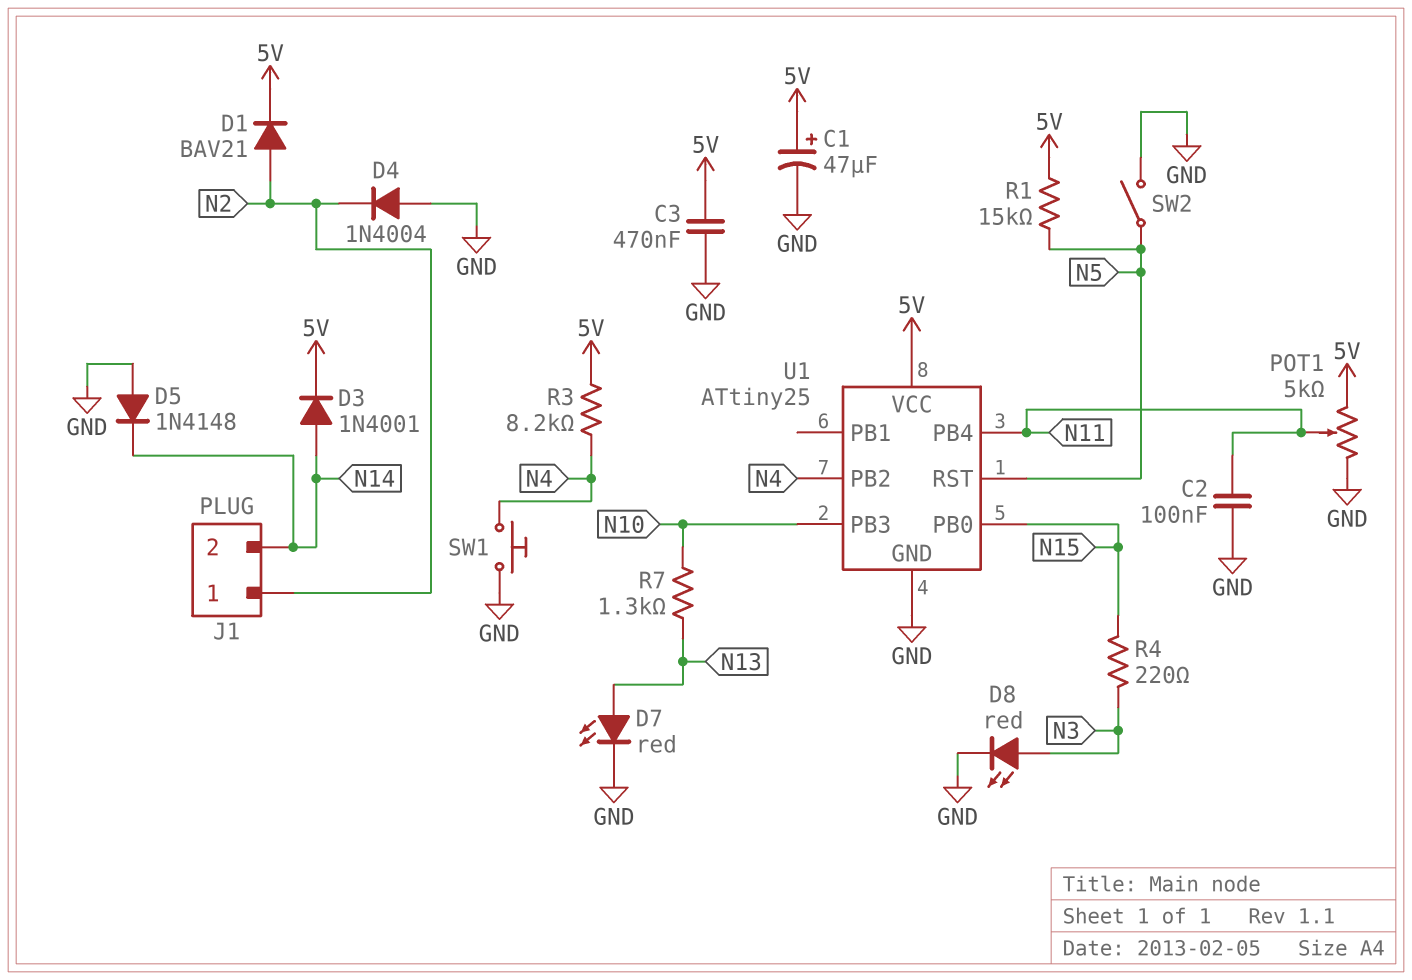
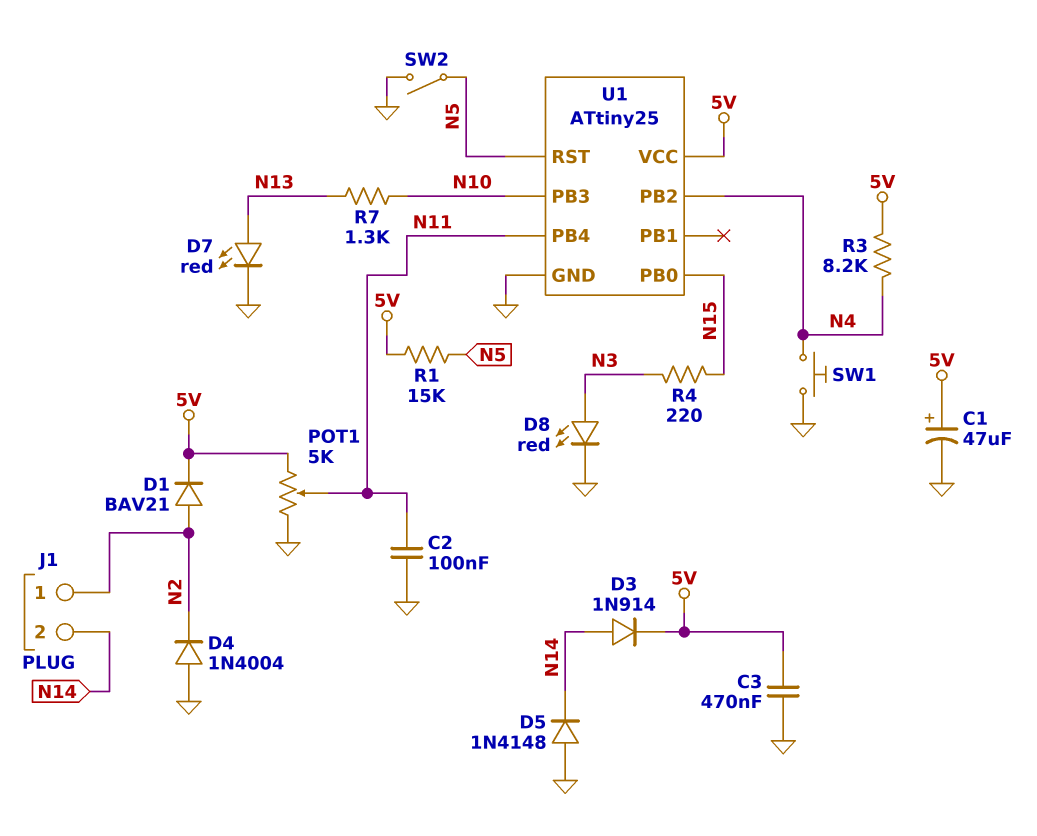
D3: diode 1N4001 (A N14, K 5V) -> diode 1N914 (A N14, K 5V)

